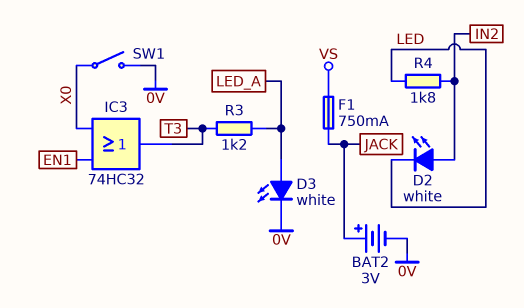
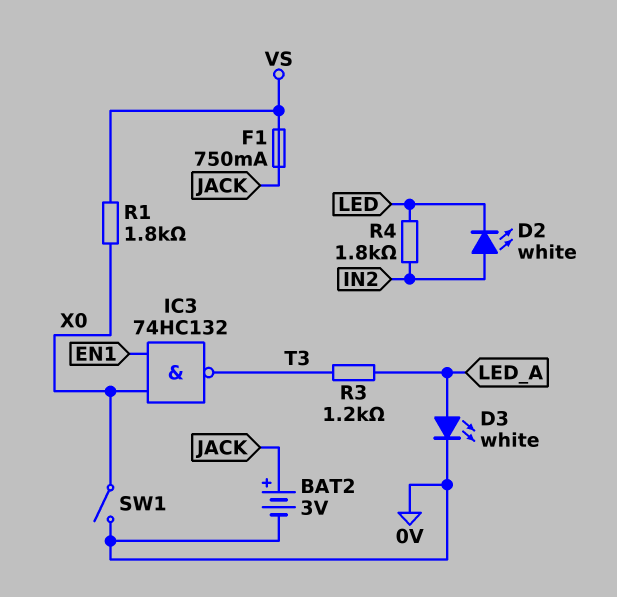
IC3: OR 74HC32 (in EN1, in X0, out T3) -> NAND 74HC132 (in EN1, in X0, out T3)
R1: none -> 1.8k (VS, X0)

